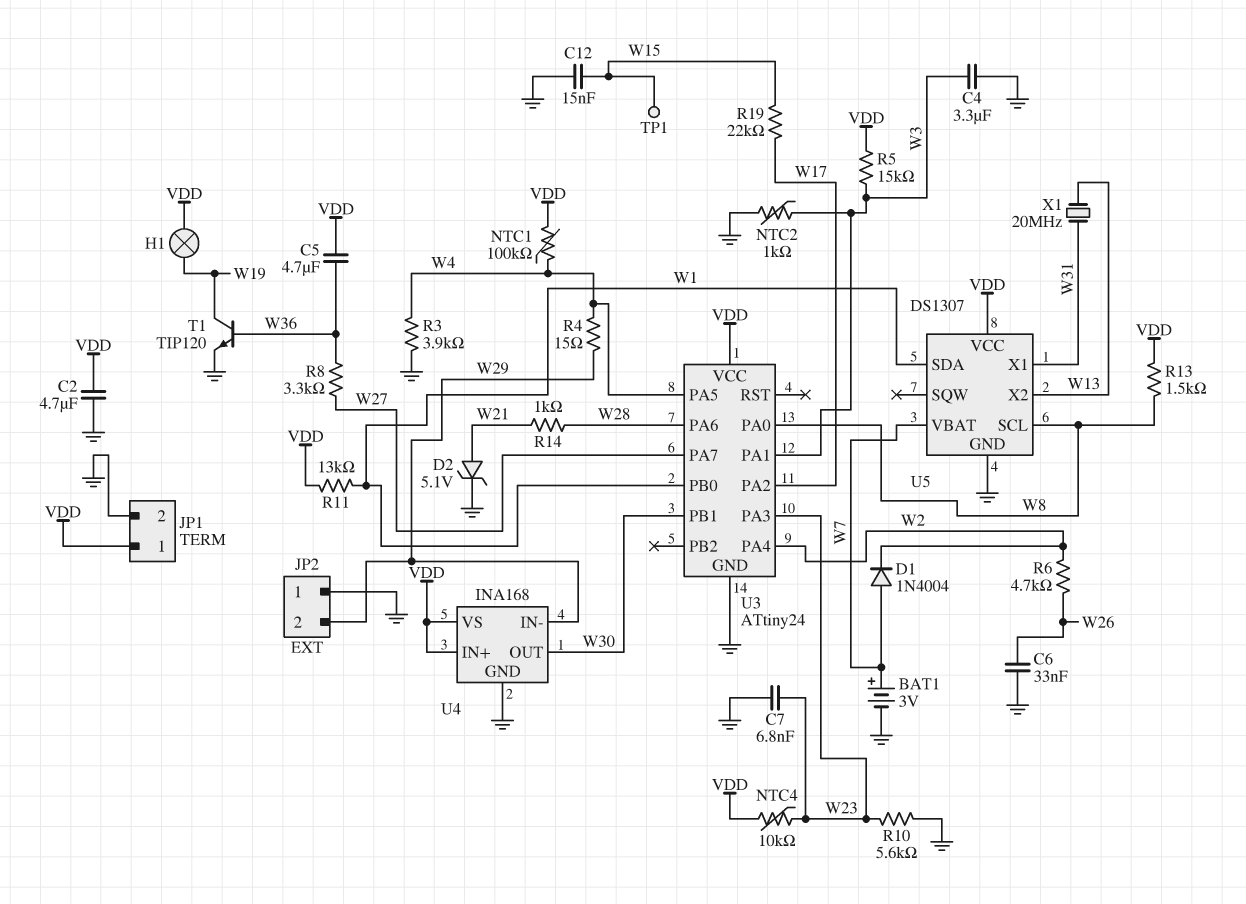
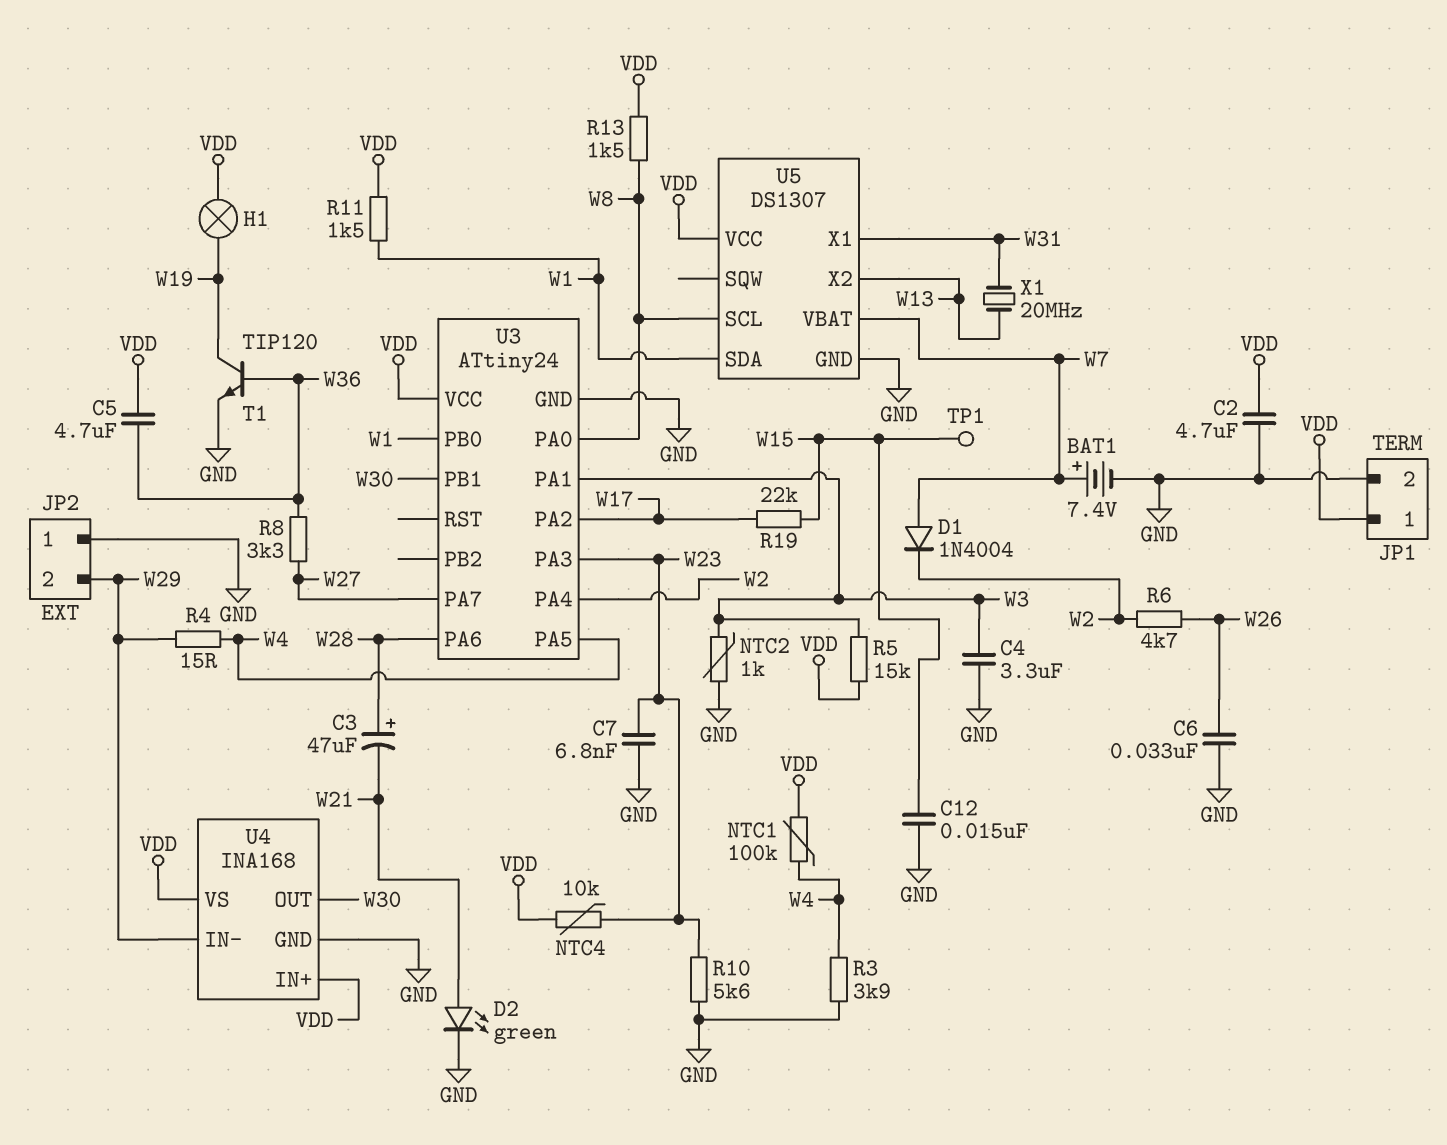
BAT1: 3V (plus W7, minus GND) -> 7.4V (plus W7, minus GND)
C3: none -> 47uF (plus W28, minus W21)
D2: zener 5.1V (A W21, K GND) -> LED green (A W21, K GND)
R11: 13k (VDD, W1) -> 1.5k (VDD, W1)
R14: 1k (W21, W28) -> none

